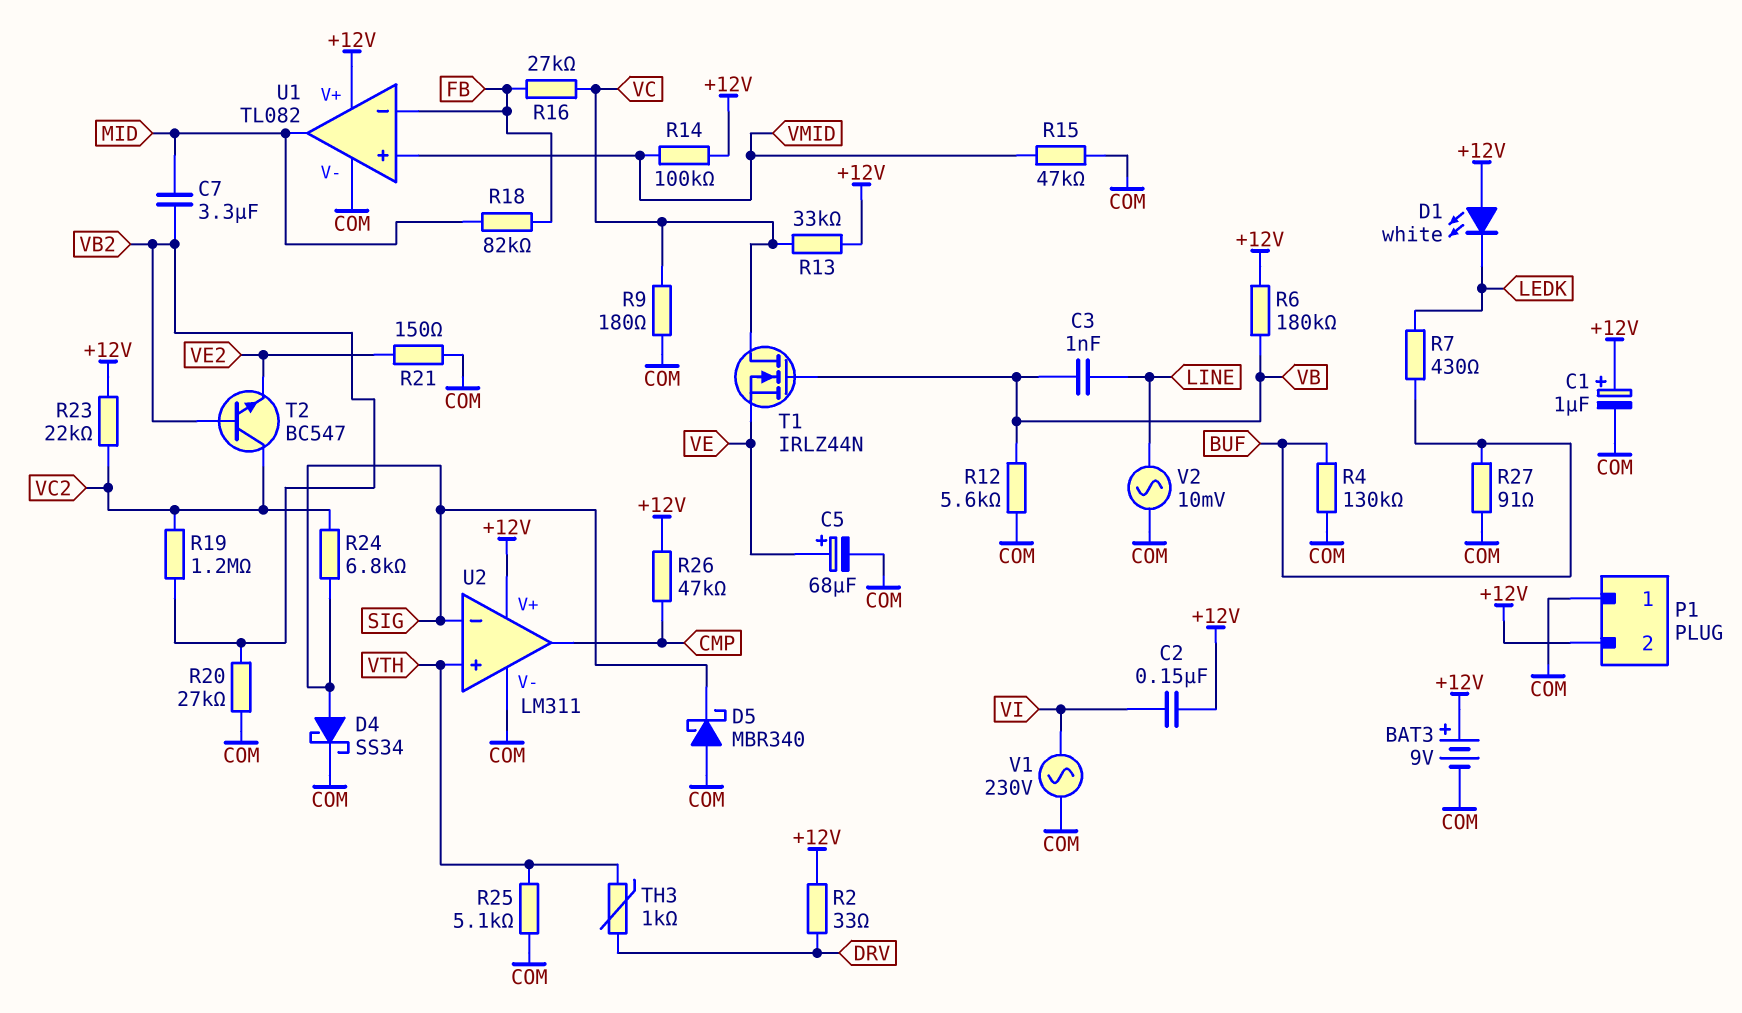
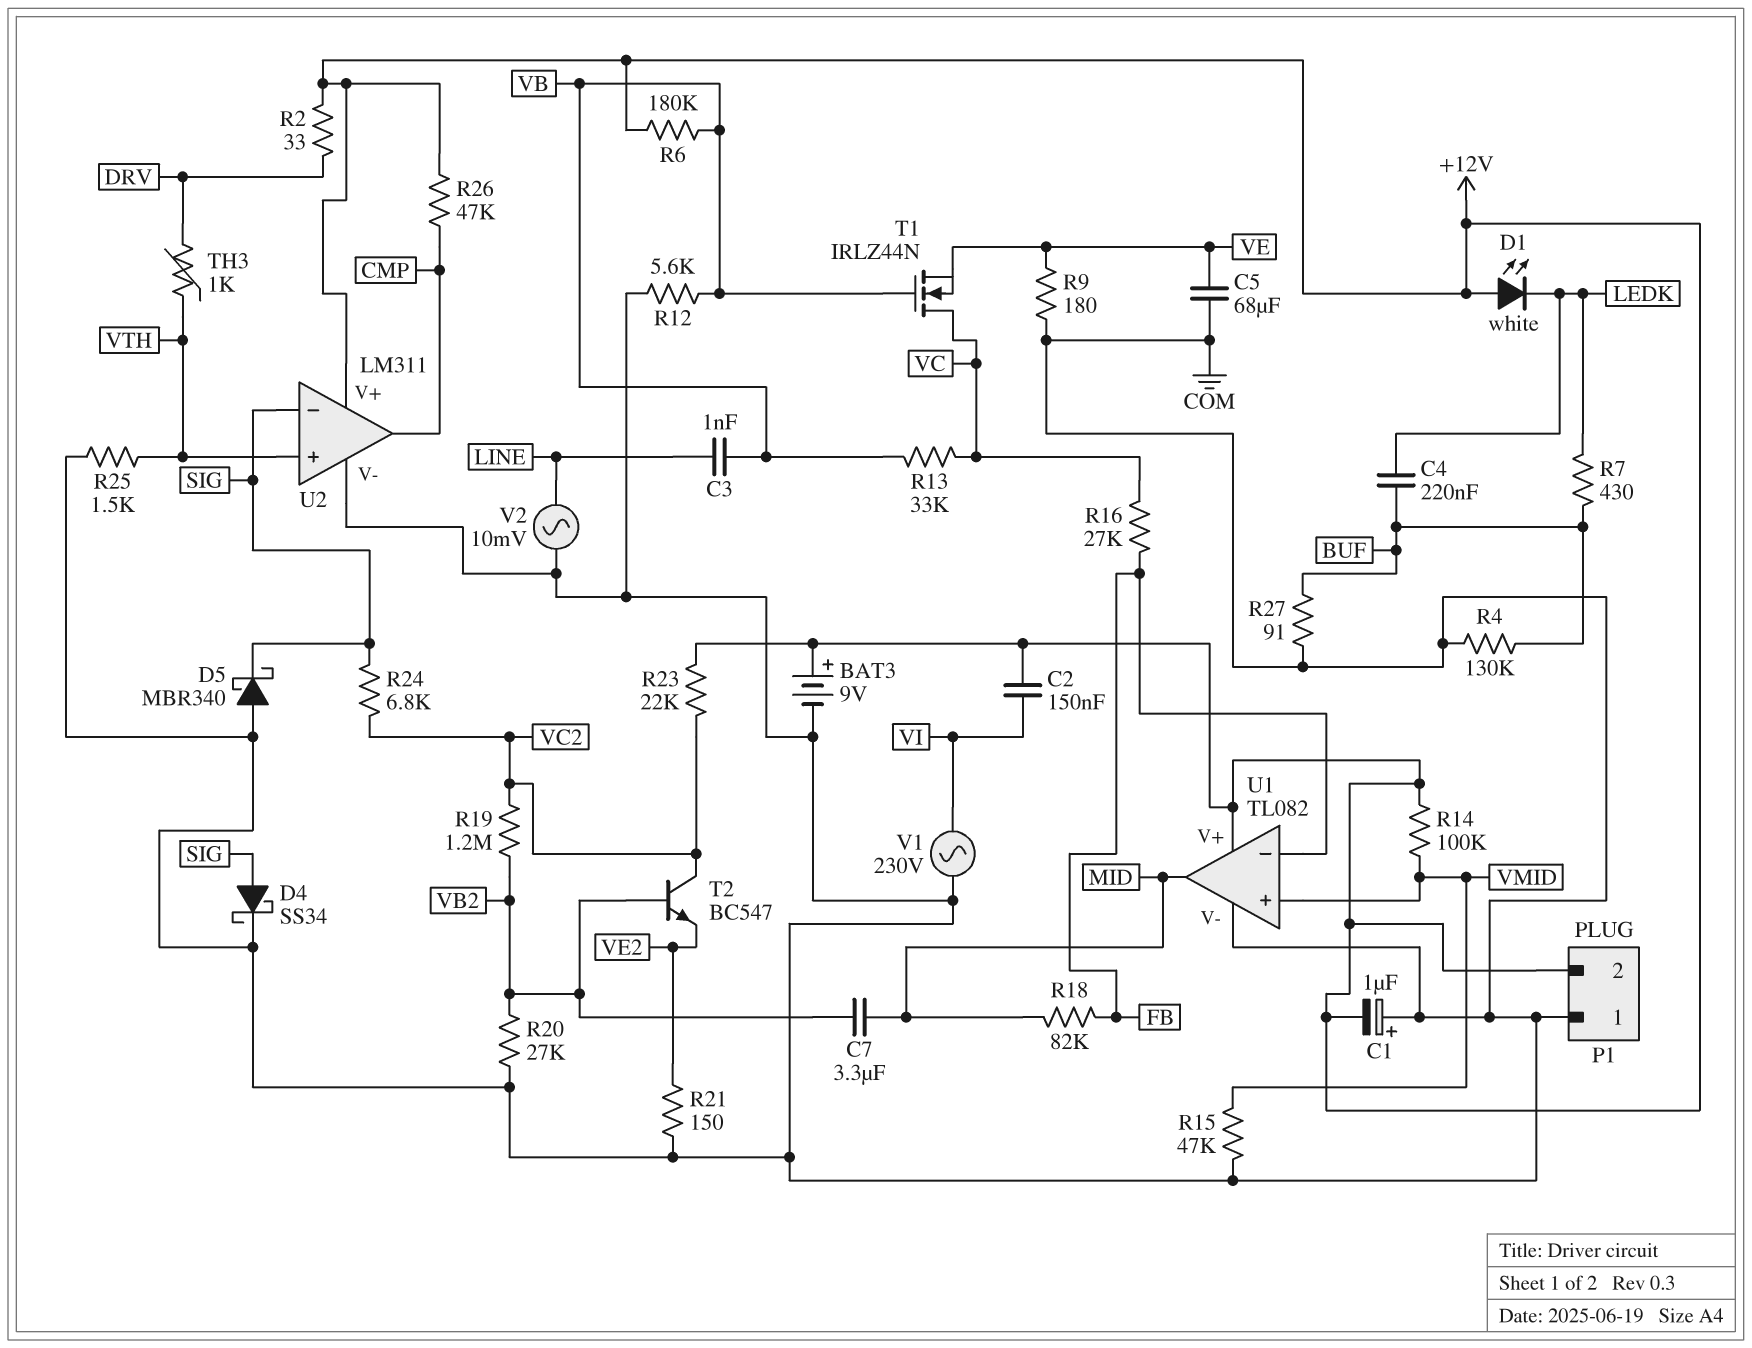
C1: 1uF (plus +12V, minus COM) -> 1uF (plus COM, minus +12V)
C4: none -> 220nF (BUF, LEDK)
C5: 68uF (plus VE, minus COM) -> 68uF (COM, VE)
R9: 180 (COM, VC) -> 180 (COM, VE)
R13: 33k (+12V, VC) -> 33k (VB, VC)
R25: 5.1k (COM, VTH) -> 1.5k (COM, VTH)

